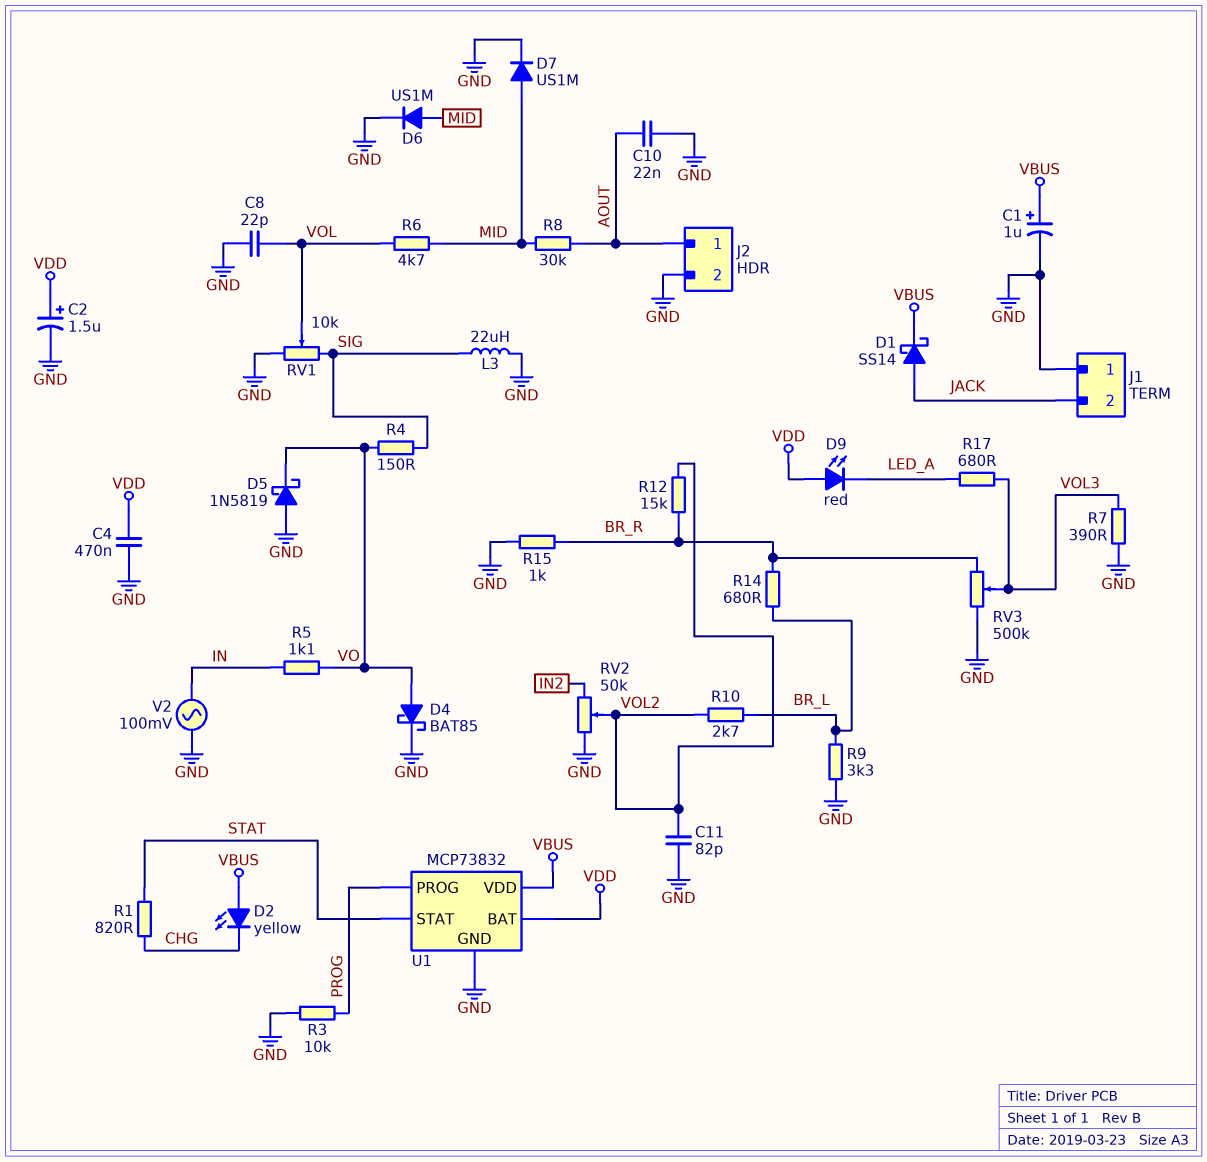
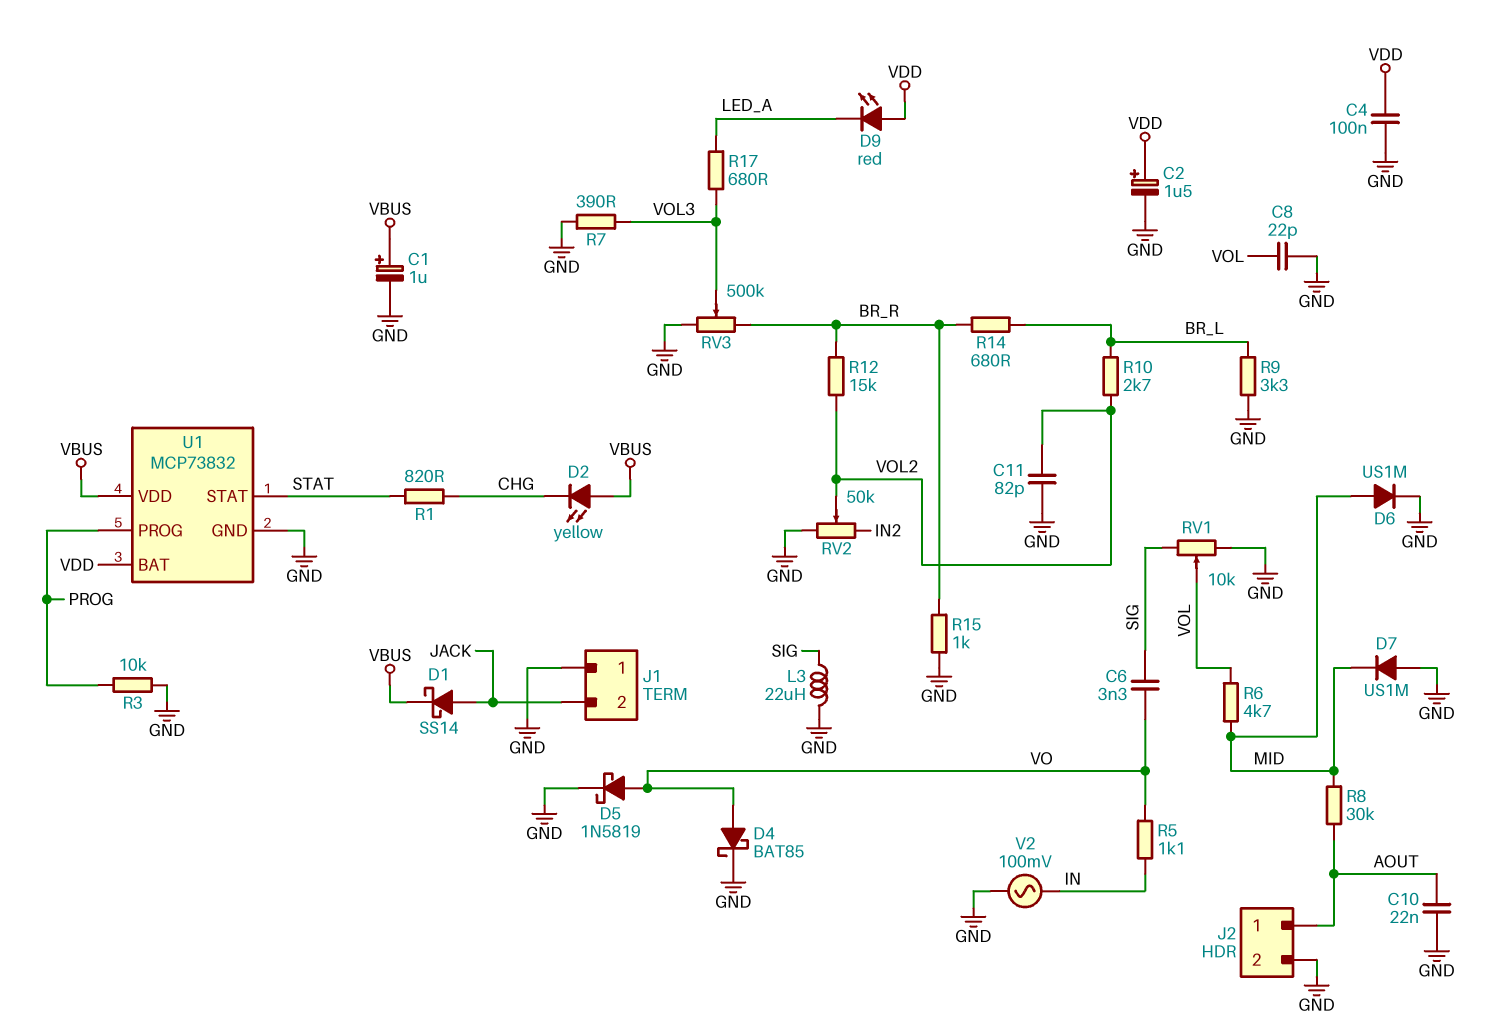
C4: 470nF (GND, VDD) -> 100nF (GND, VDD)
C6: none -> 3.3nF (SIG, VO)
D5: schottky 1N5819 (A GND, K VO) -> schottky 1N5819 (A VO, K GND)
D7: diode US1M (A MID, K GND) -> diode US1M (A GND, K MID)
R4: 150 (SIG, VO) -> none

